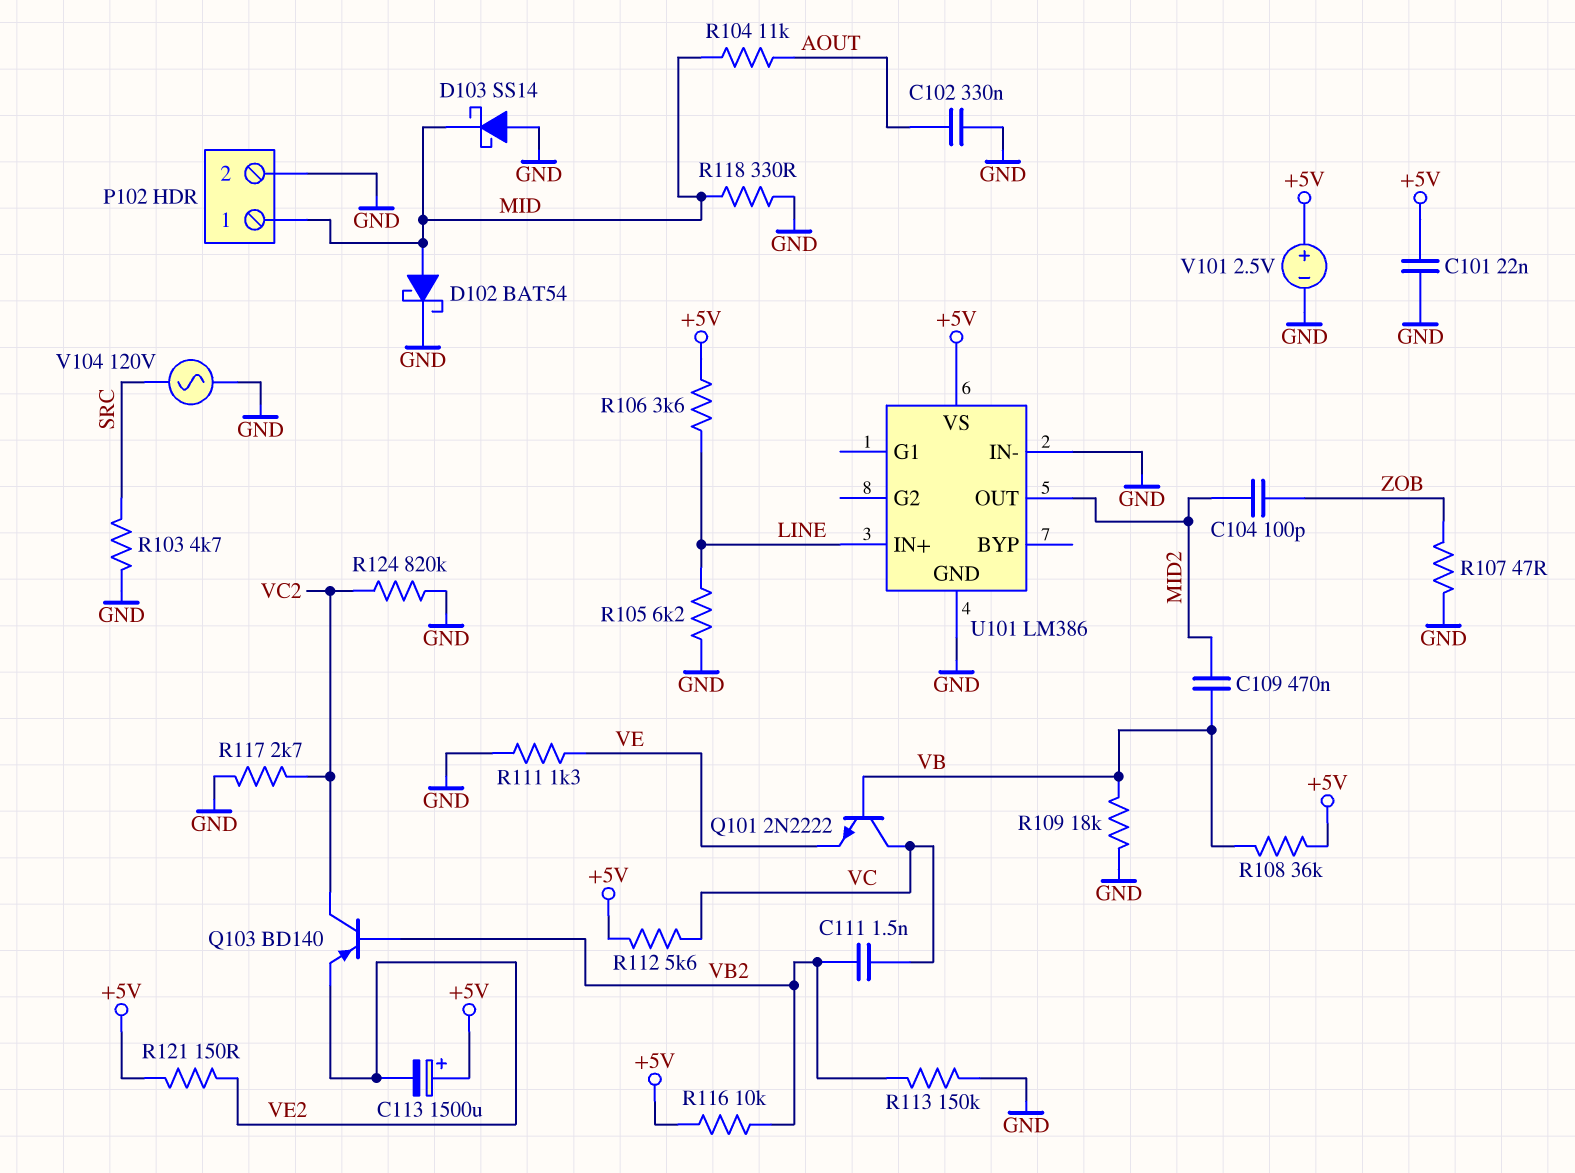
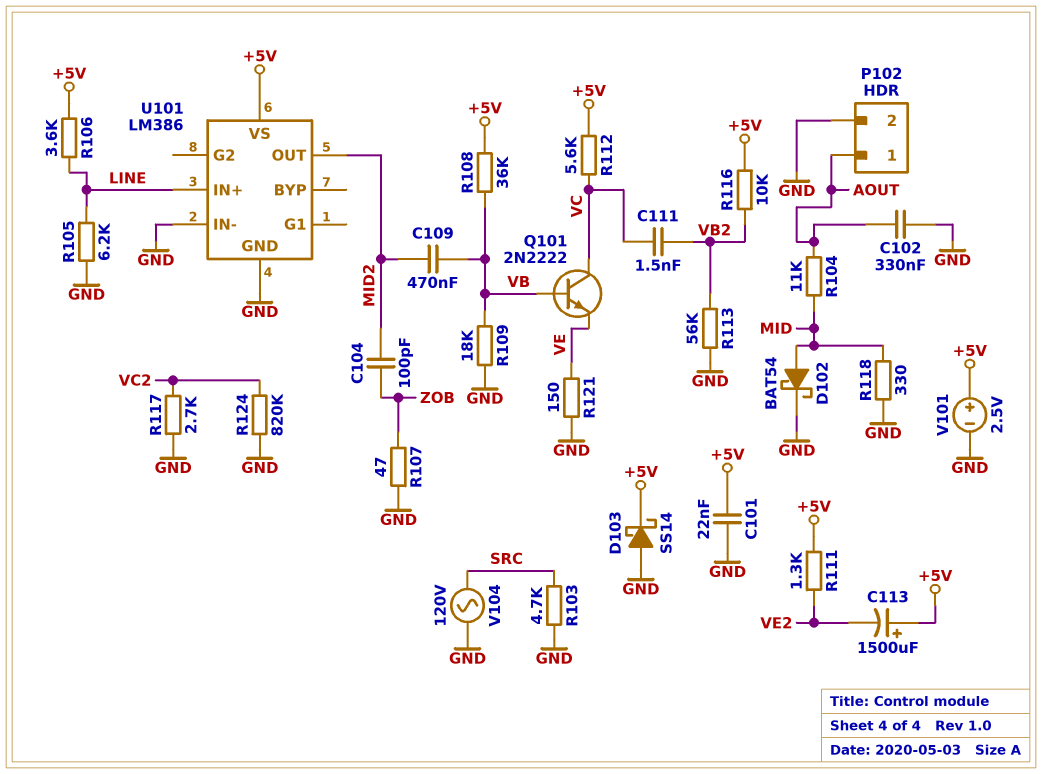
D103: schottky SS14 (A GND, K MID) -> schottky SS14 (A GND, K +5V)
P102 pin 1: MID -> AOUT
Q103: PNP BD140 (B VB2, C VC2, E VE2) -> none
R111: 1.3k (GND, VE) -> 1.3k (+5V, VE2)
R113: 150k (GND, VB2) -> 56k (GND, VB2)
R121: 150 (+5V, VE2) -> 150 (GND, VE)

